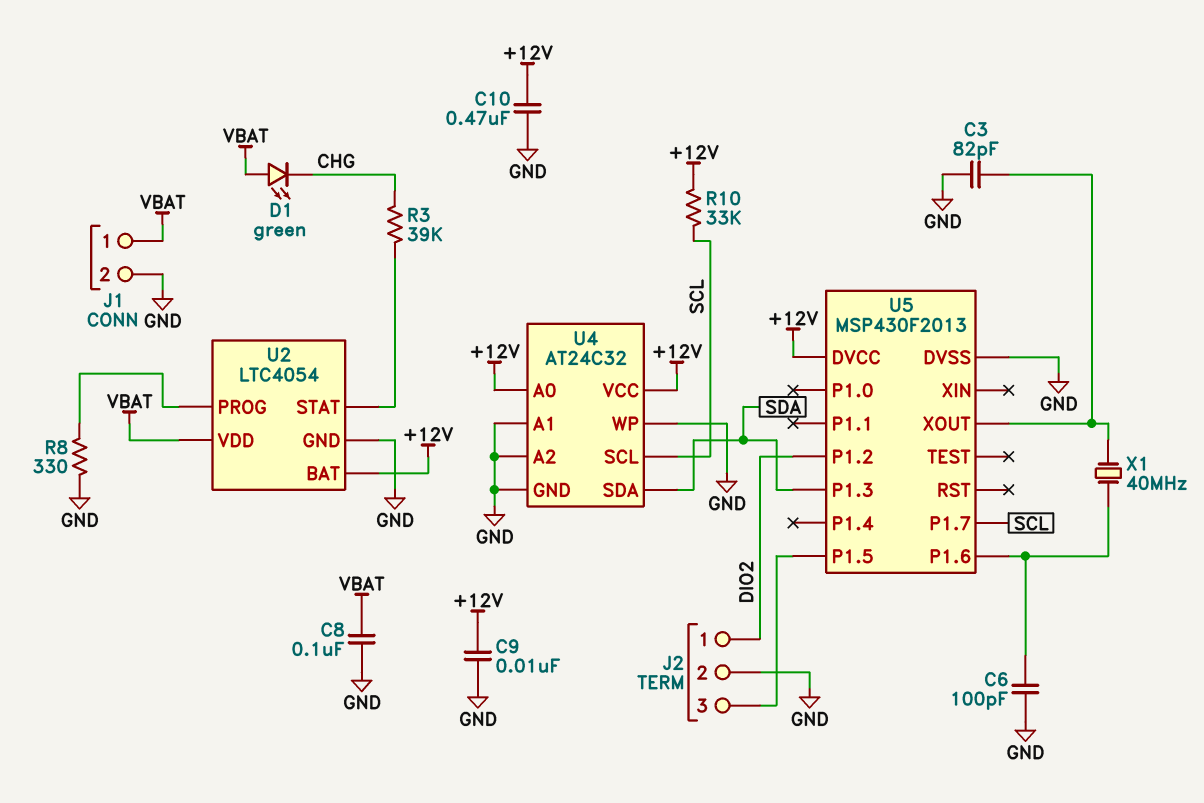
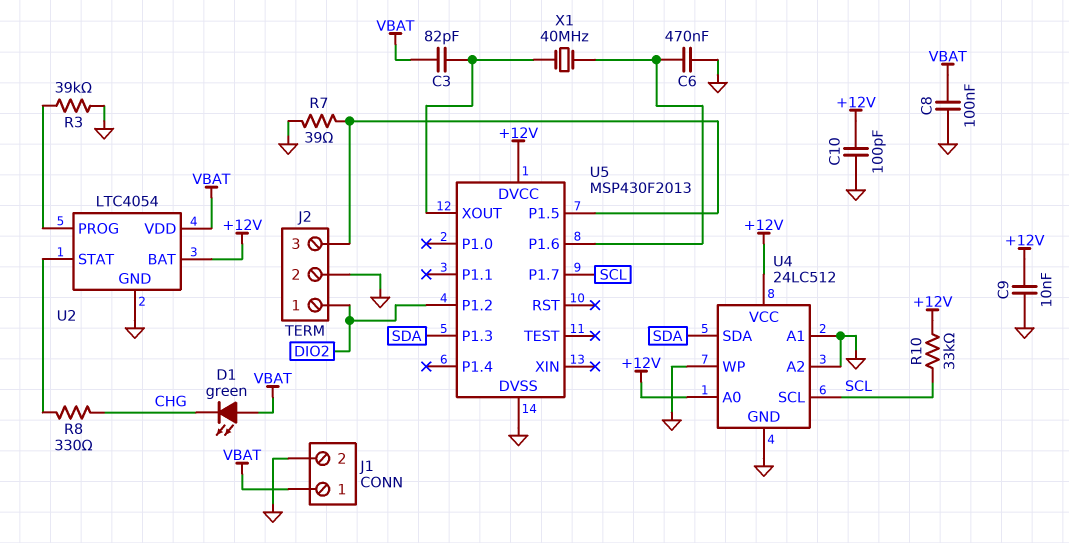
C3: 82pF (GND, U5/XOUT) -> 82pF (U5/XOUT, VBAT)
C6: 100pF (GND, U5/P1.6) -> 470nF (GND, U5/P1.6)
C10: 470nF (+12V, GND) -> 100pF (+12V, GND)
R3: 39k (CHG, U2/STAT) -> 39k (GND, U2/PROG)
R7: none -> 39 (GND, J2/3)
R8: 330 (GND, U2/PROG) -> 330 (CHG, U2/STAT)
U4: AT24C32 -> 24LC512

